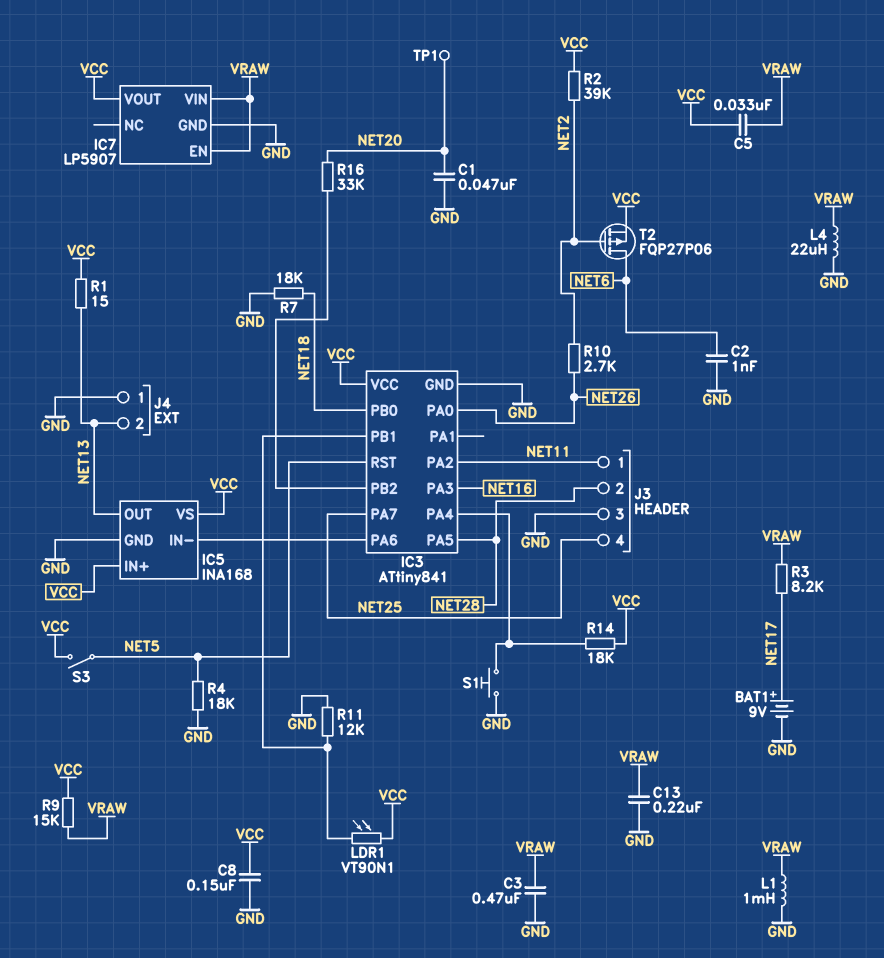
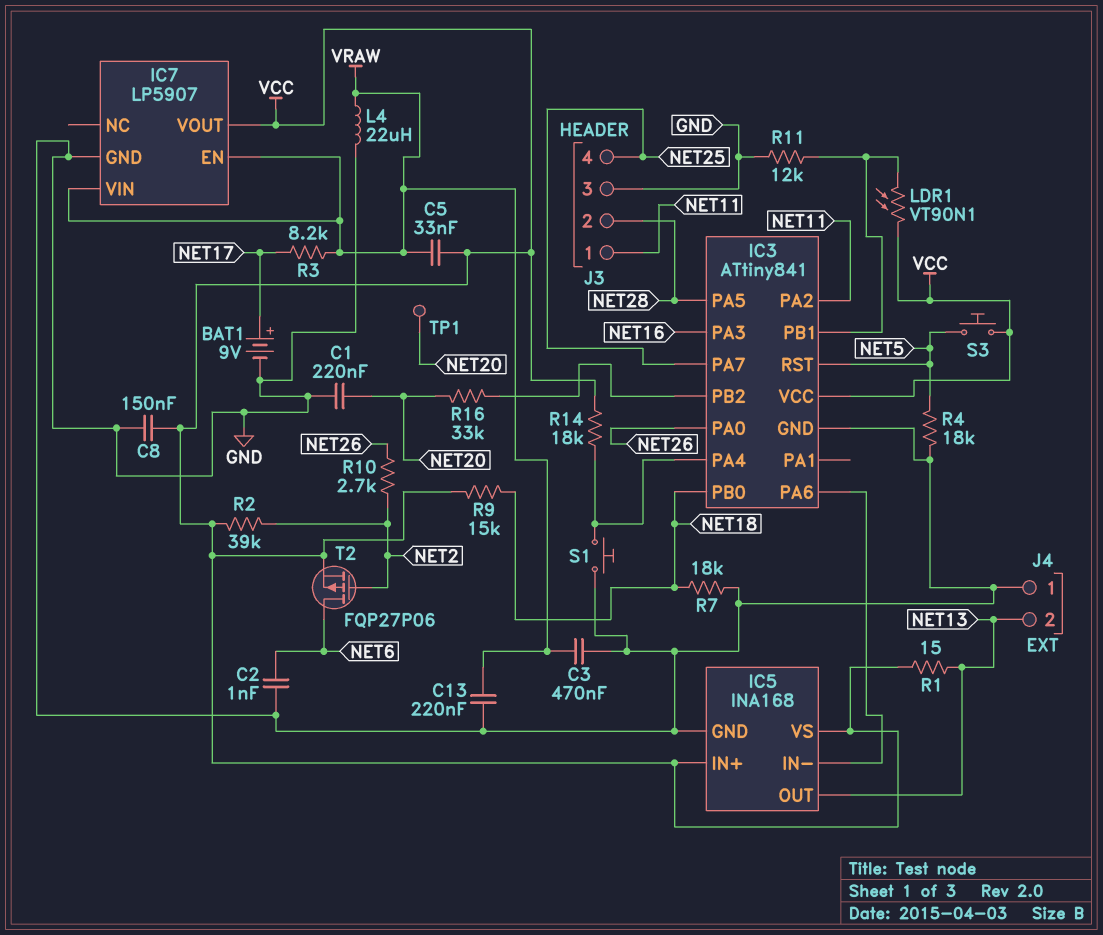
C1: 47nF (GND, NET20) -> 220nF (GND, NET20)
L1: 1mH (GND, VRAW) -> none
R9: 15k (VCC, VRAW) -> 15k (NET18, VCC)
S3: switch (NET5, VCC) -> button (NET5, VCC)

